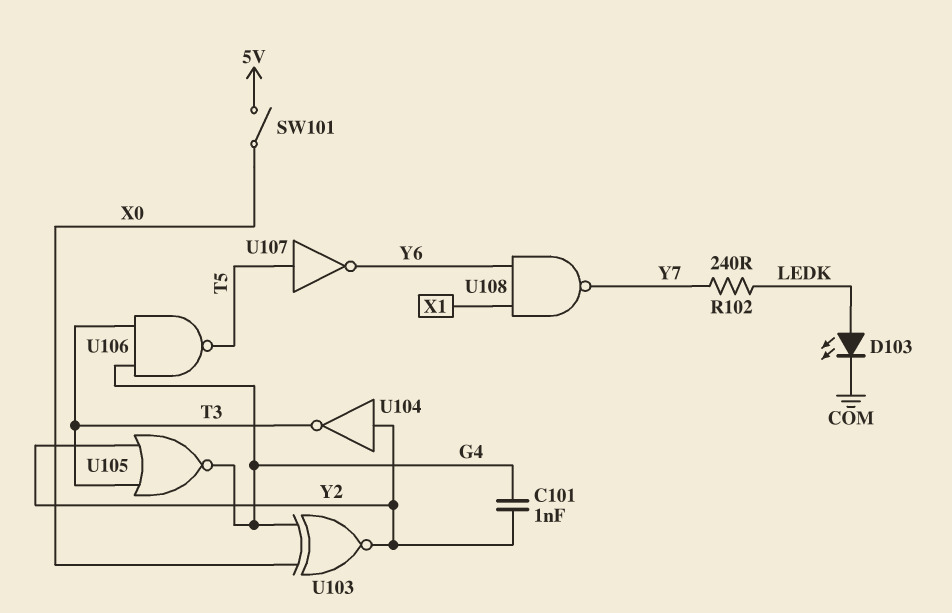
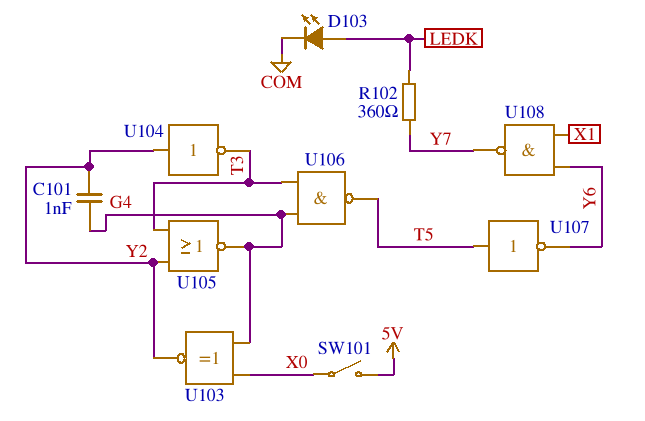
R102: 240 (LEDK, Y7) -> 360 (LEDK, Y7)

